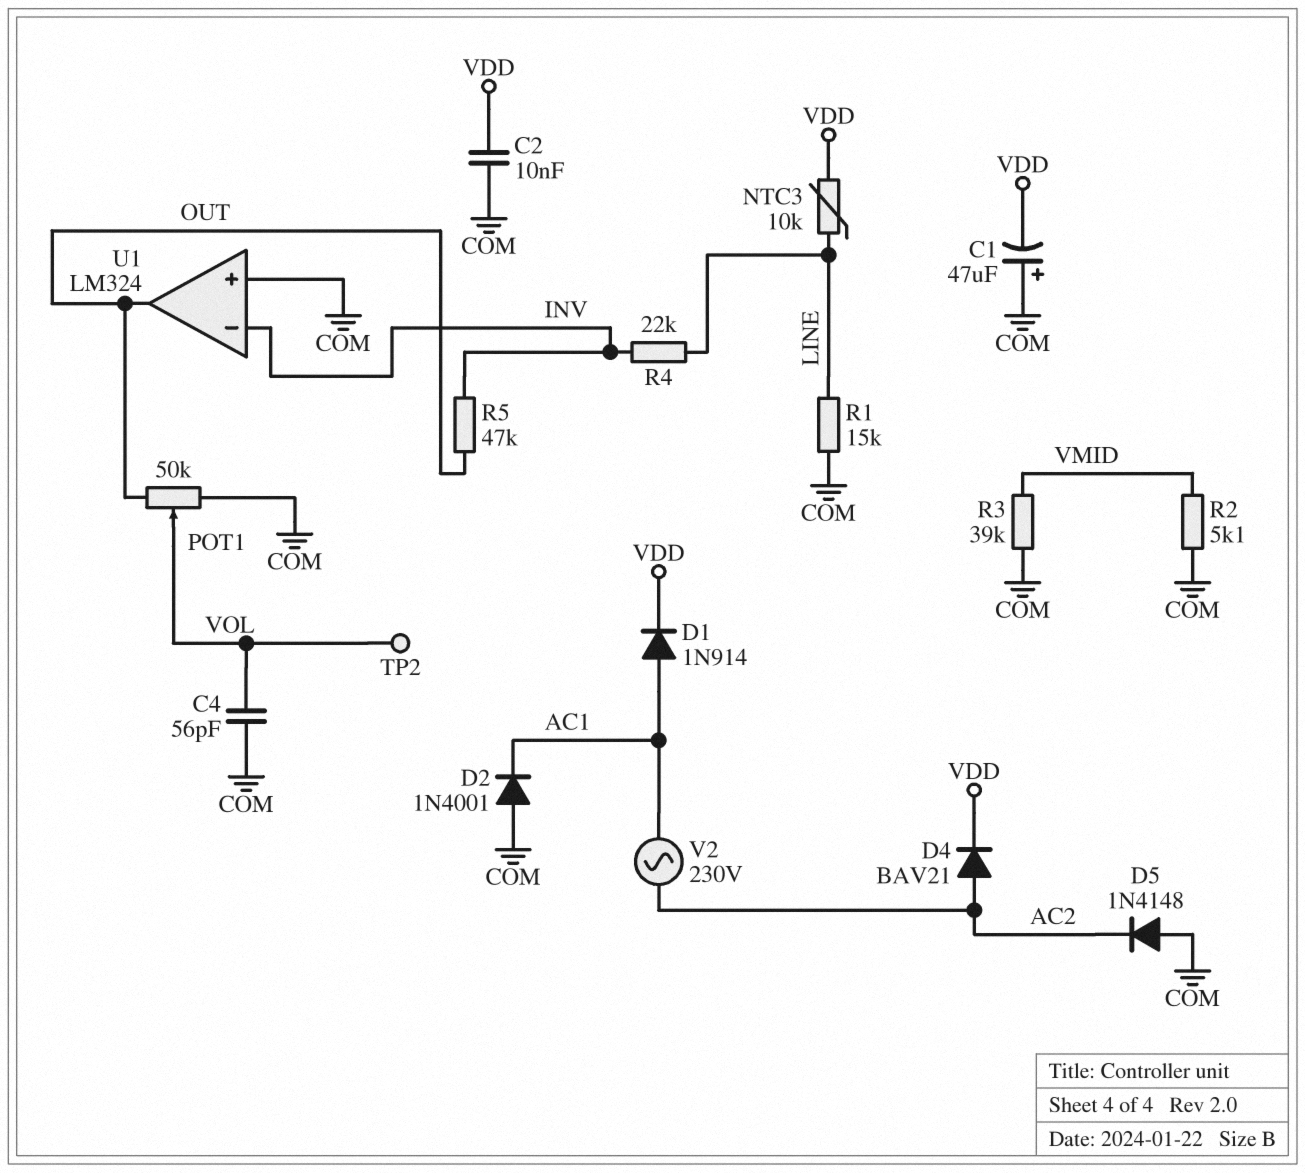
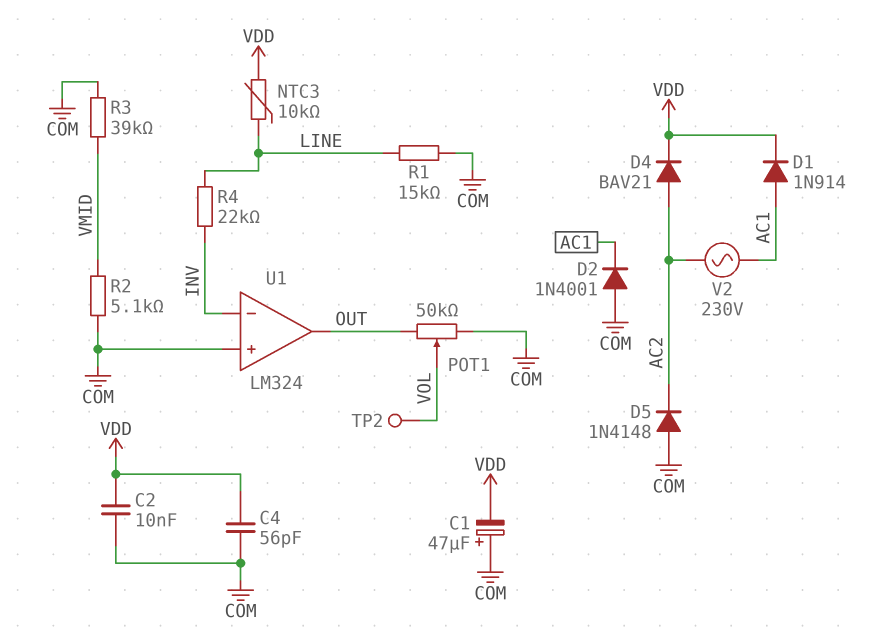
C4: 56pF (COM, VOL) -> 56pF (COM, VDD)
R5: 47k (INV, OUT) -> none

